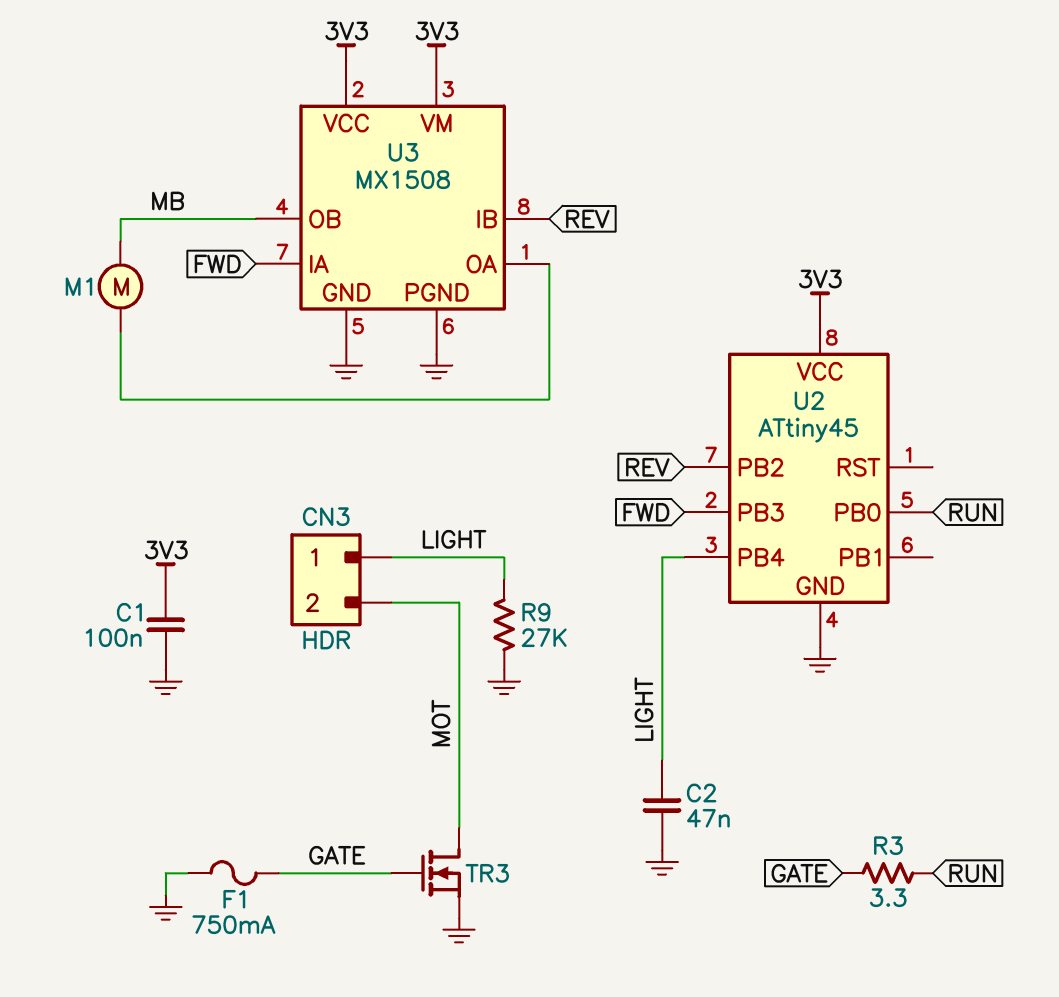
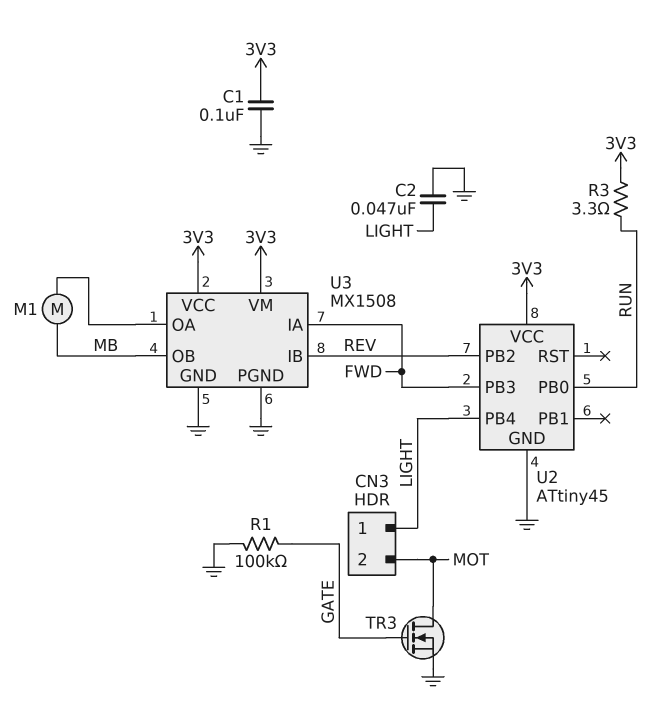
F1: 750mA (GATE, GND) -> none
R1: none -> 100k (GATE, GND)
R3: 3.3 (GATE, RUN) -> 3.3 (3V3, RUN)
R9: 27k (GND, LIGHT) -> none

